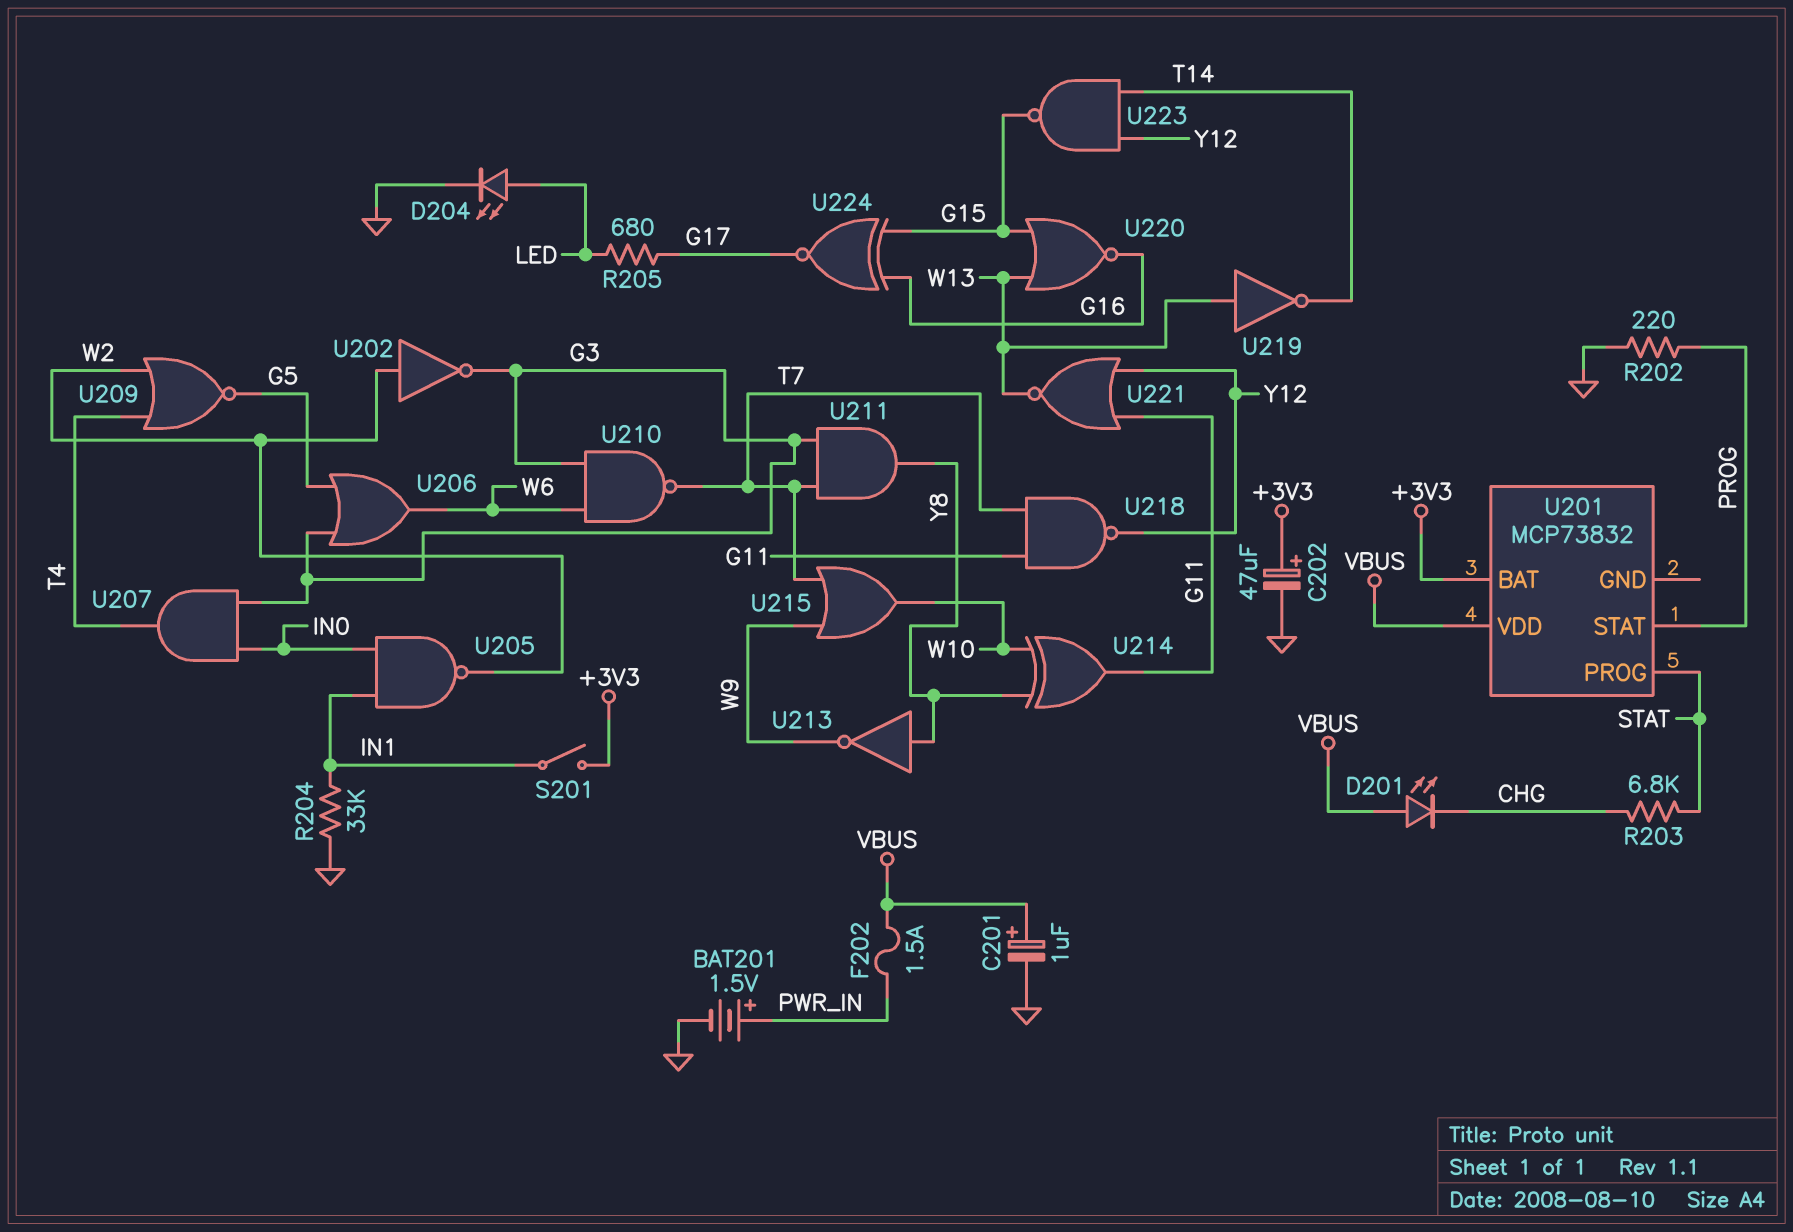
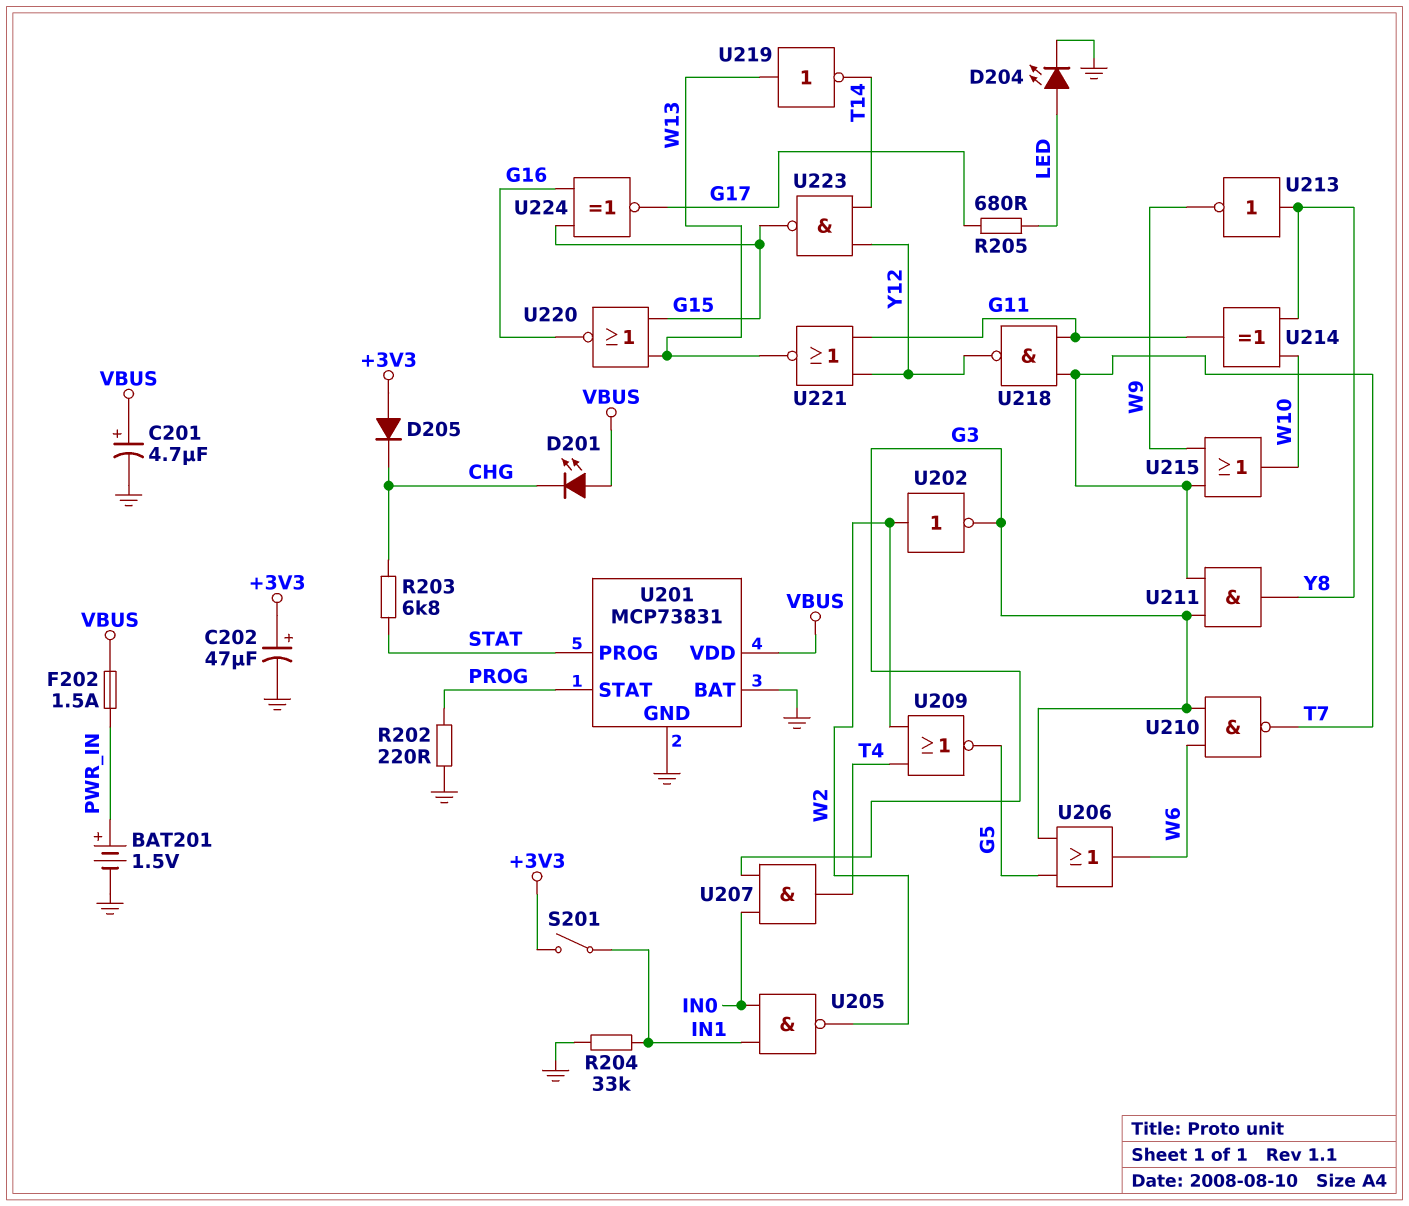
C201: 1uF (plus VBUS, minus GND) -> 4.7uF (plus VBUS, minus GND)
D205: none -> diode (A +3V3, K CHG)
U201: MCP73832 -> MCP73831
U201 pin BAT: +3V3 -> GND
U201 pin GND: none -> GND

